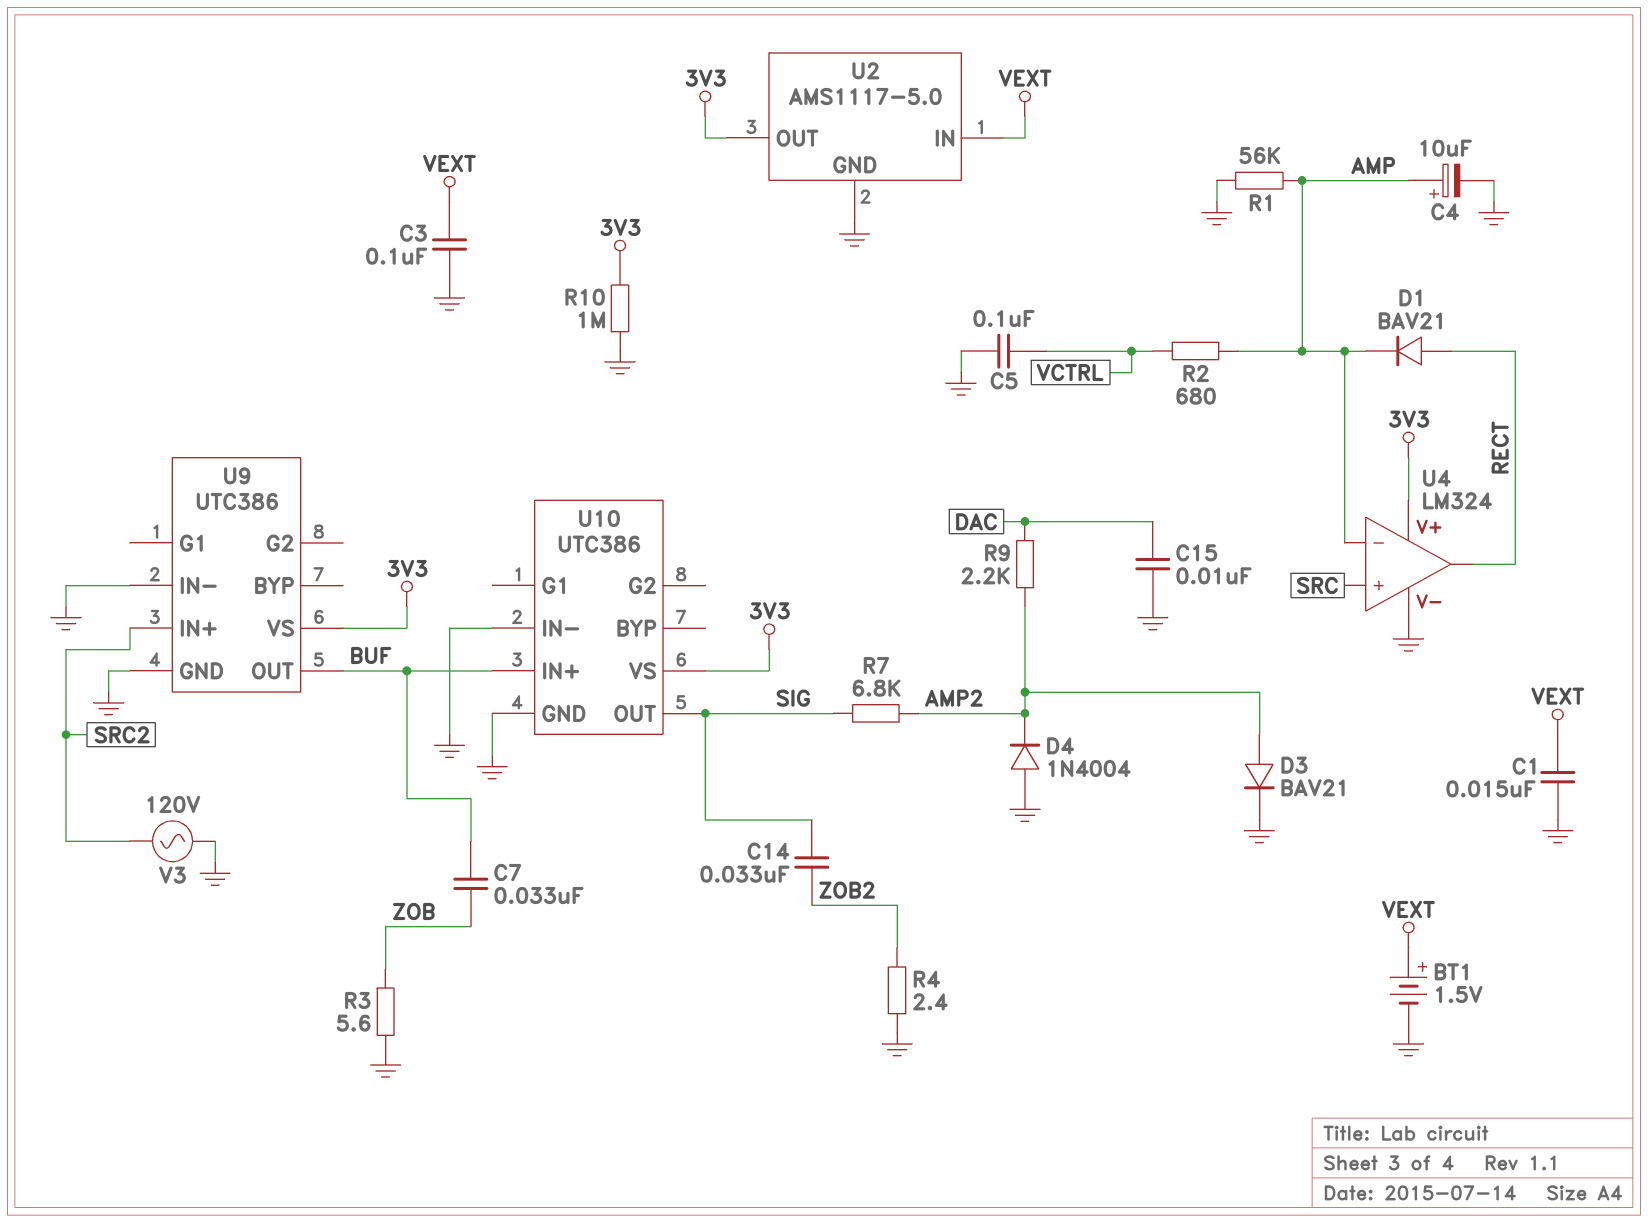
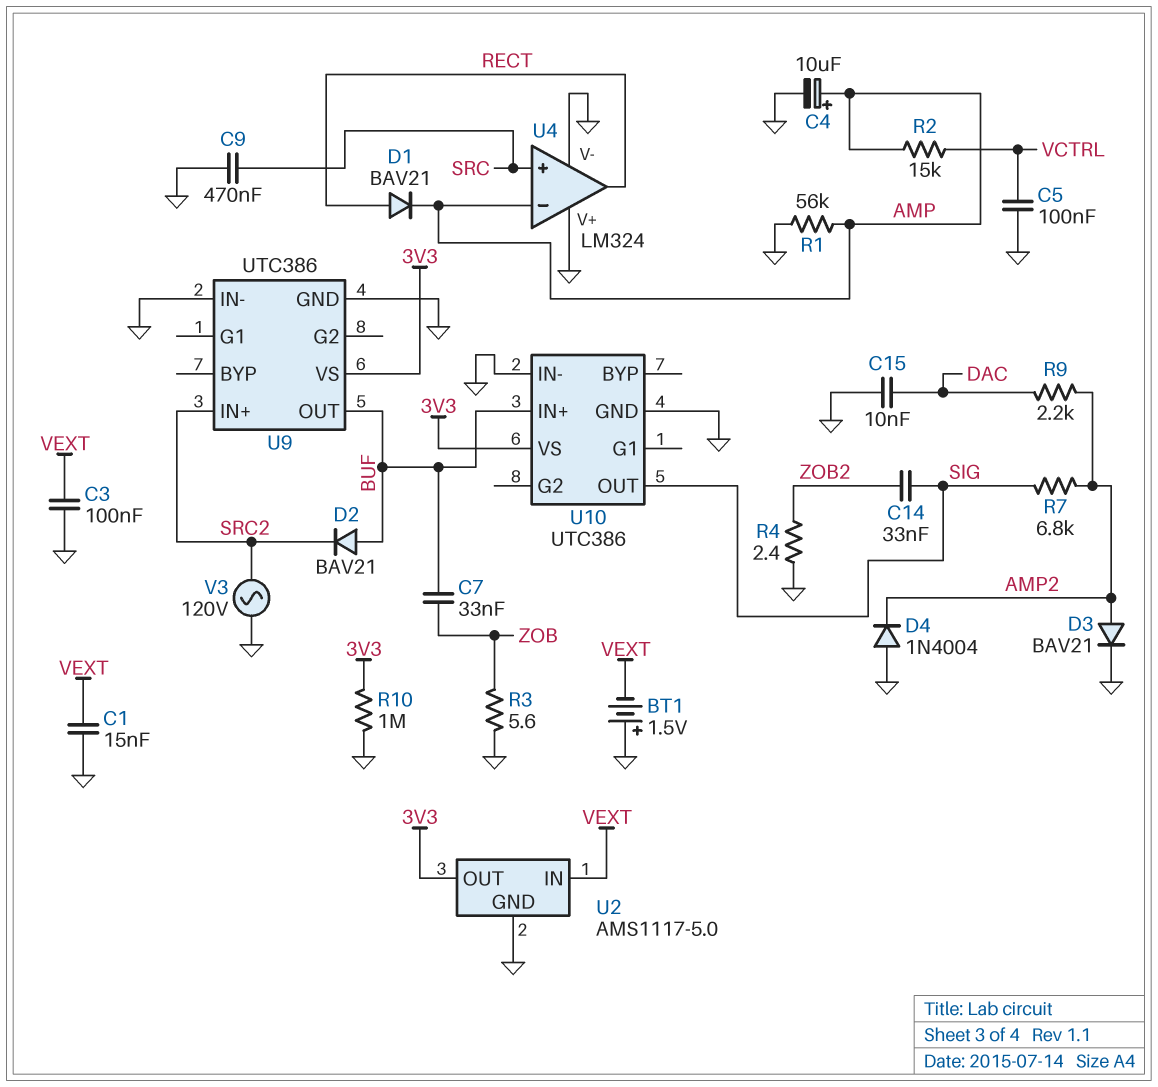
BT1: 1.5V (plus VEXT, minus GND) -> 1.5V (plus GND, minus VEXT)
C9: none -> 470nF (GND, SRC)
D2: none -> diode BAV21 (A BUF, K SRC2)
R2: 680 (AMP, VCTRL) -> 15k (AMP, VCTRL)
U4 pin V+: 3V3 -> GND

